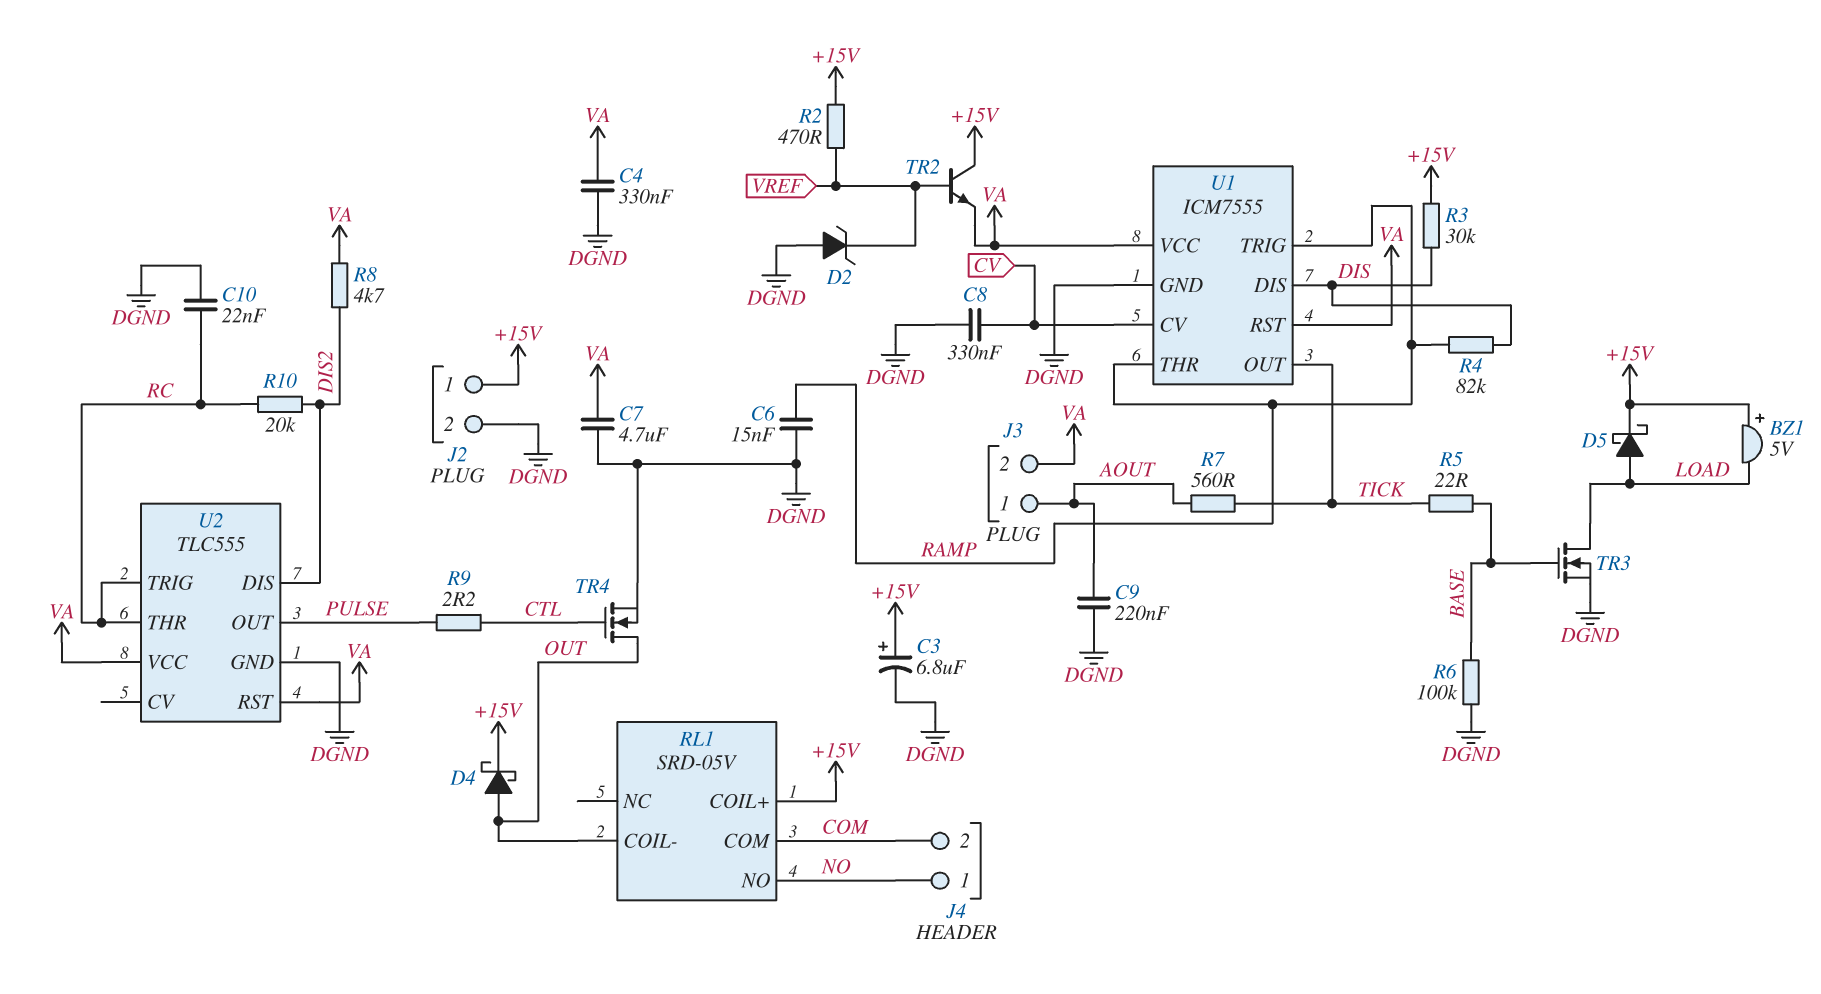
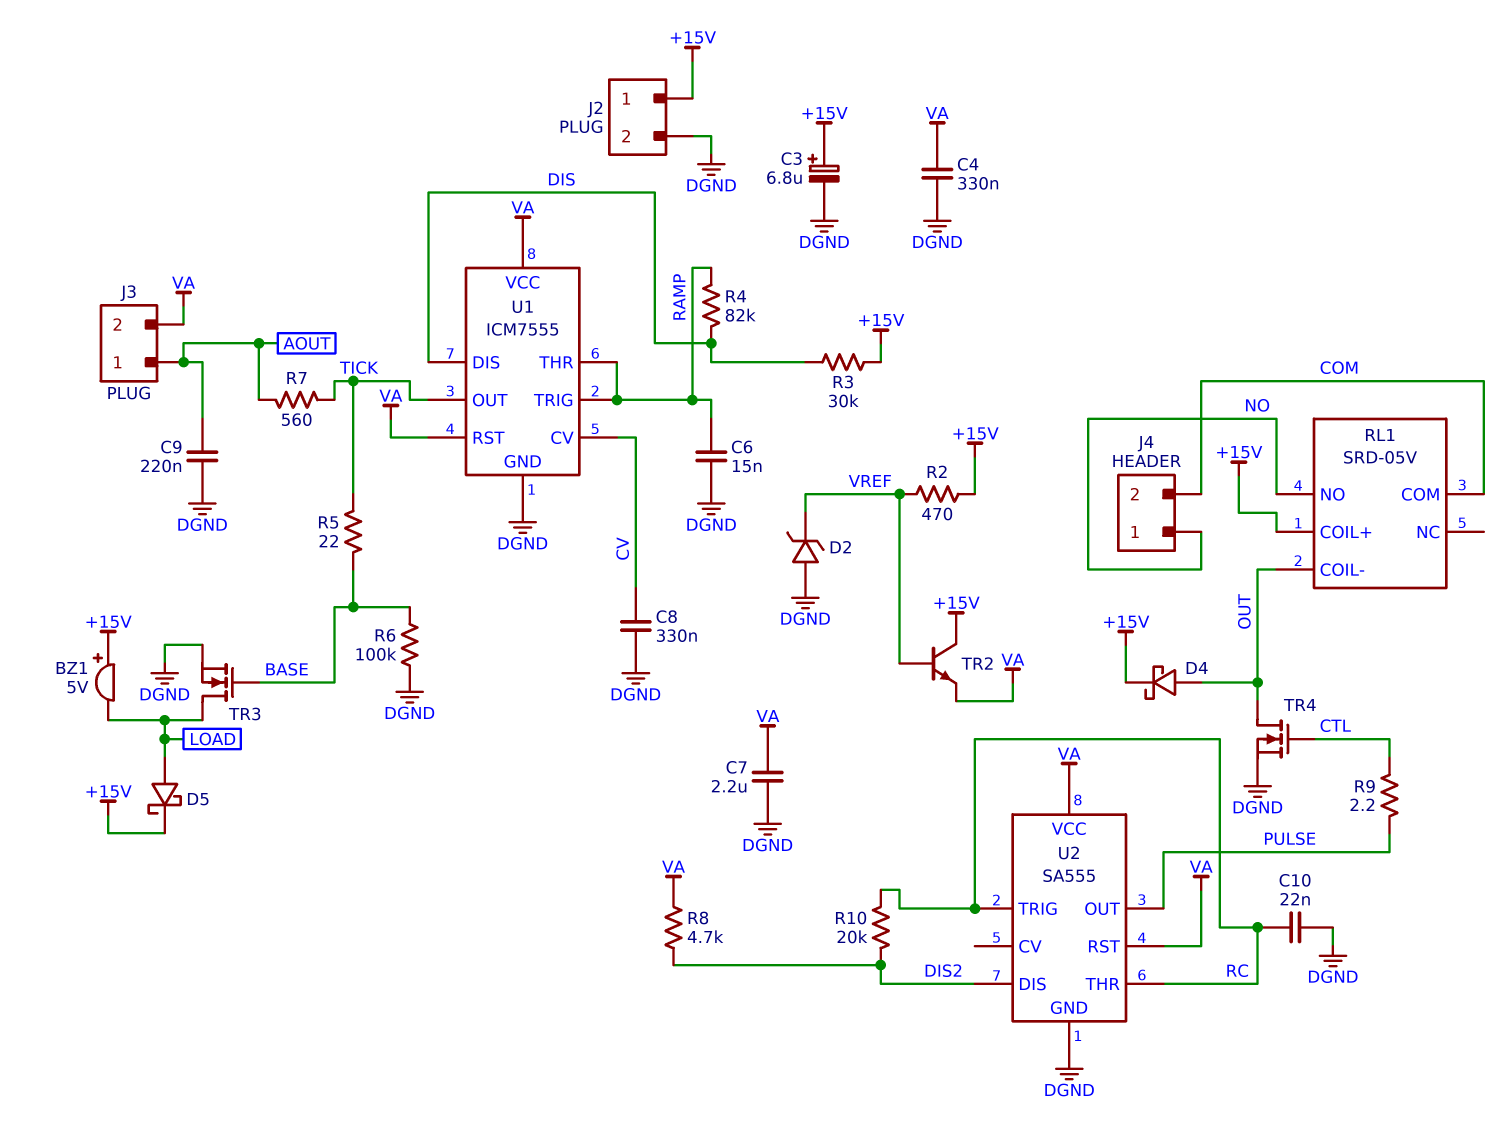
C7: 4.7uF (DGND, VA) -> 2.2uF (DGND, VA)
U2: TLC555 -> SA555

